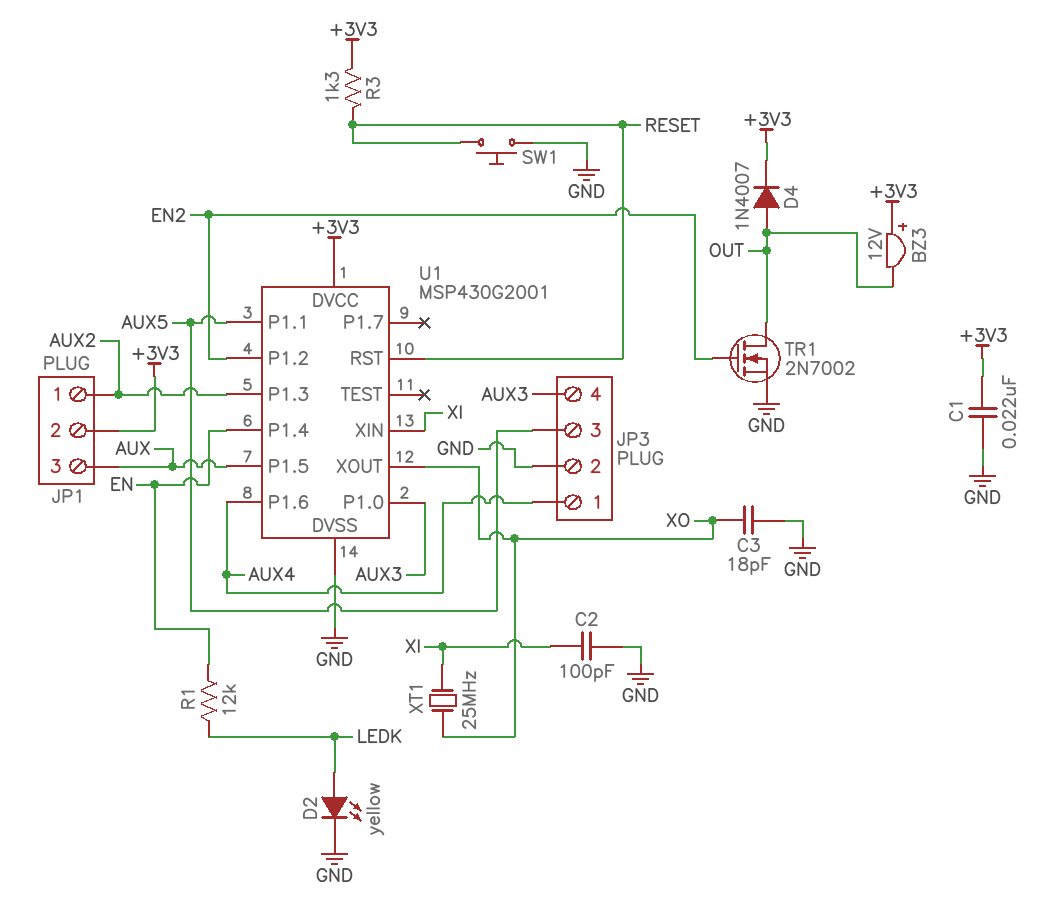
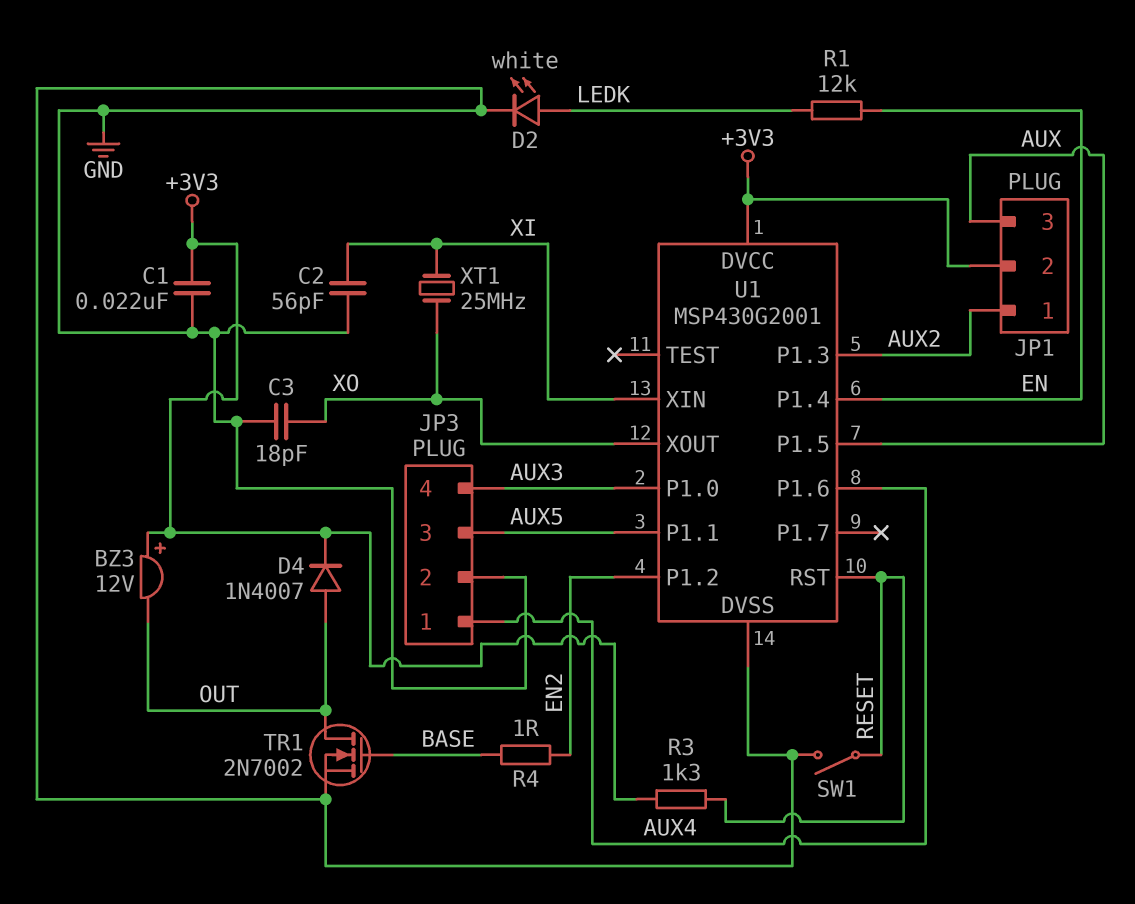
C2: 100pF (GND, XI) -> 56pF (GND, XI)
D2: LED yellow (A LEDK, K GND) -> LED white (A LEDK, K GND)
R4: none -> 1 (BASE, EN2)
SW1: button (GND, RESET) -> switch (GND, RESET)
TR1: NMOS 2N7002 (G EN2, D OUT, S GND) -> NMOS 2N7002 (G BASE, D OUT, S GND)

